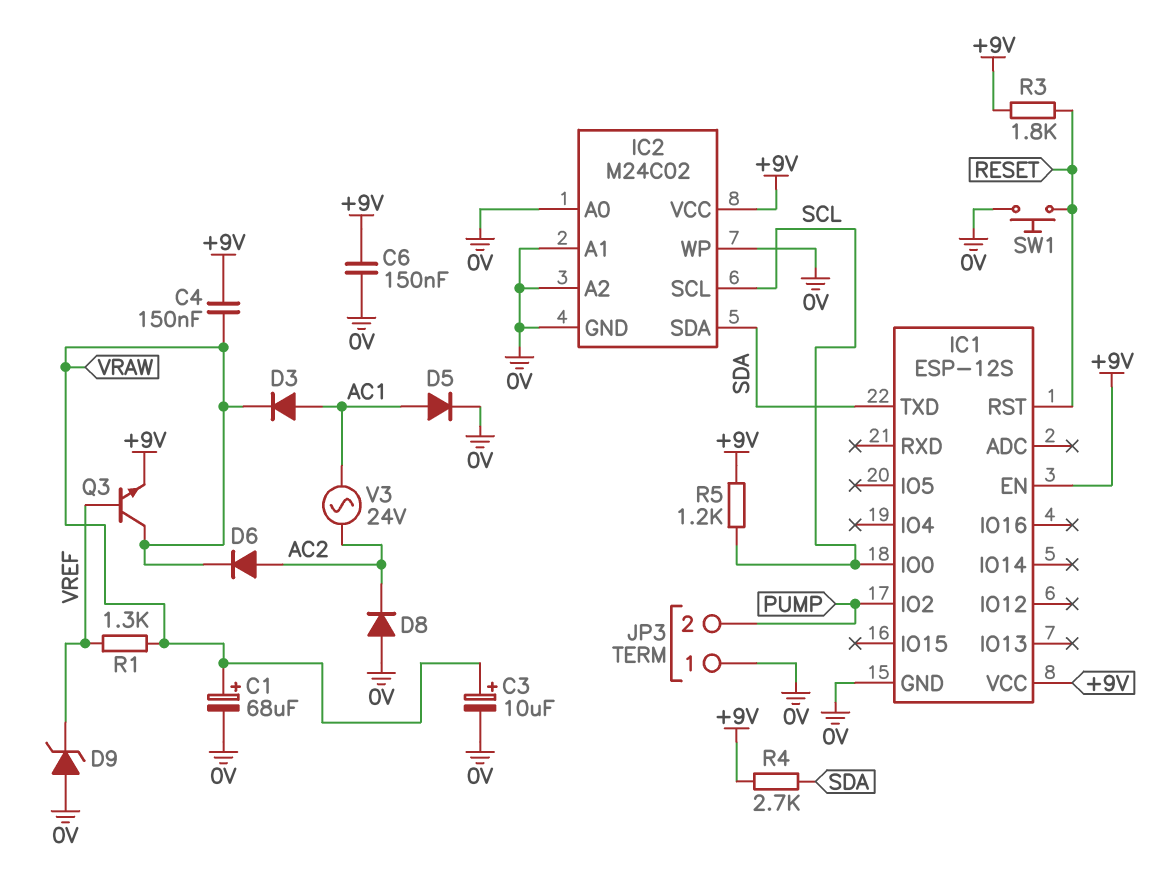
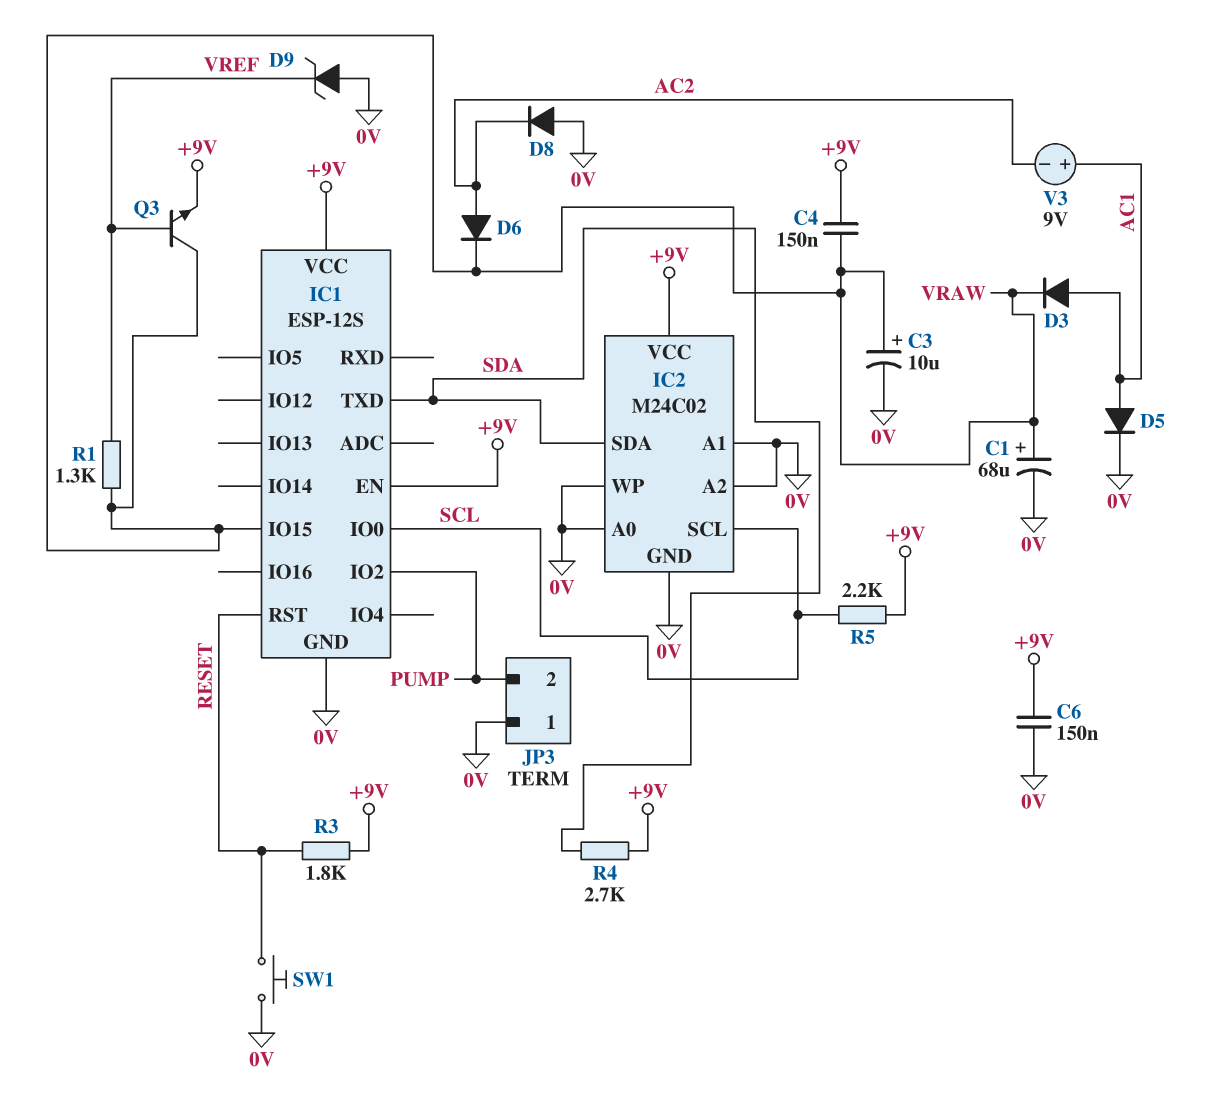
IC1 pin IO15: none -> VRAW
R5: 1.2k (+9V, SCL) -> 2.2k (+9V, SCL)
V3: AC 24V (AC1, AC2) -> 9V (plus AC1, minus AC2)

